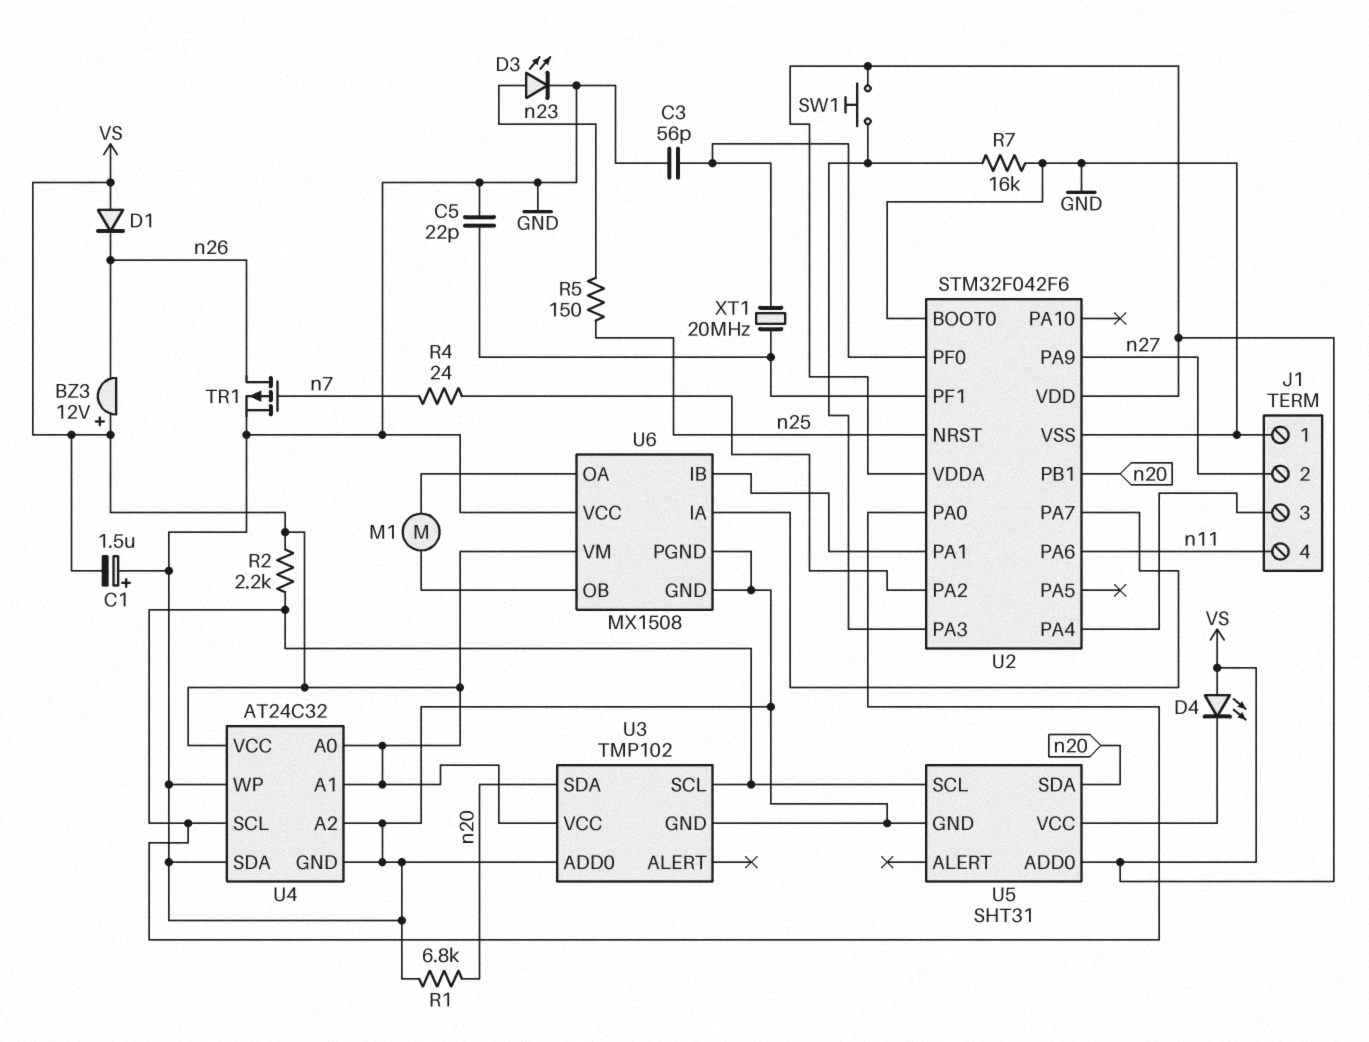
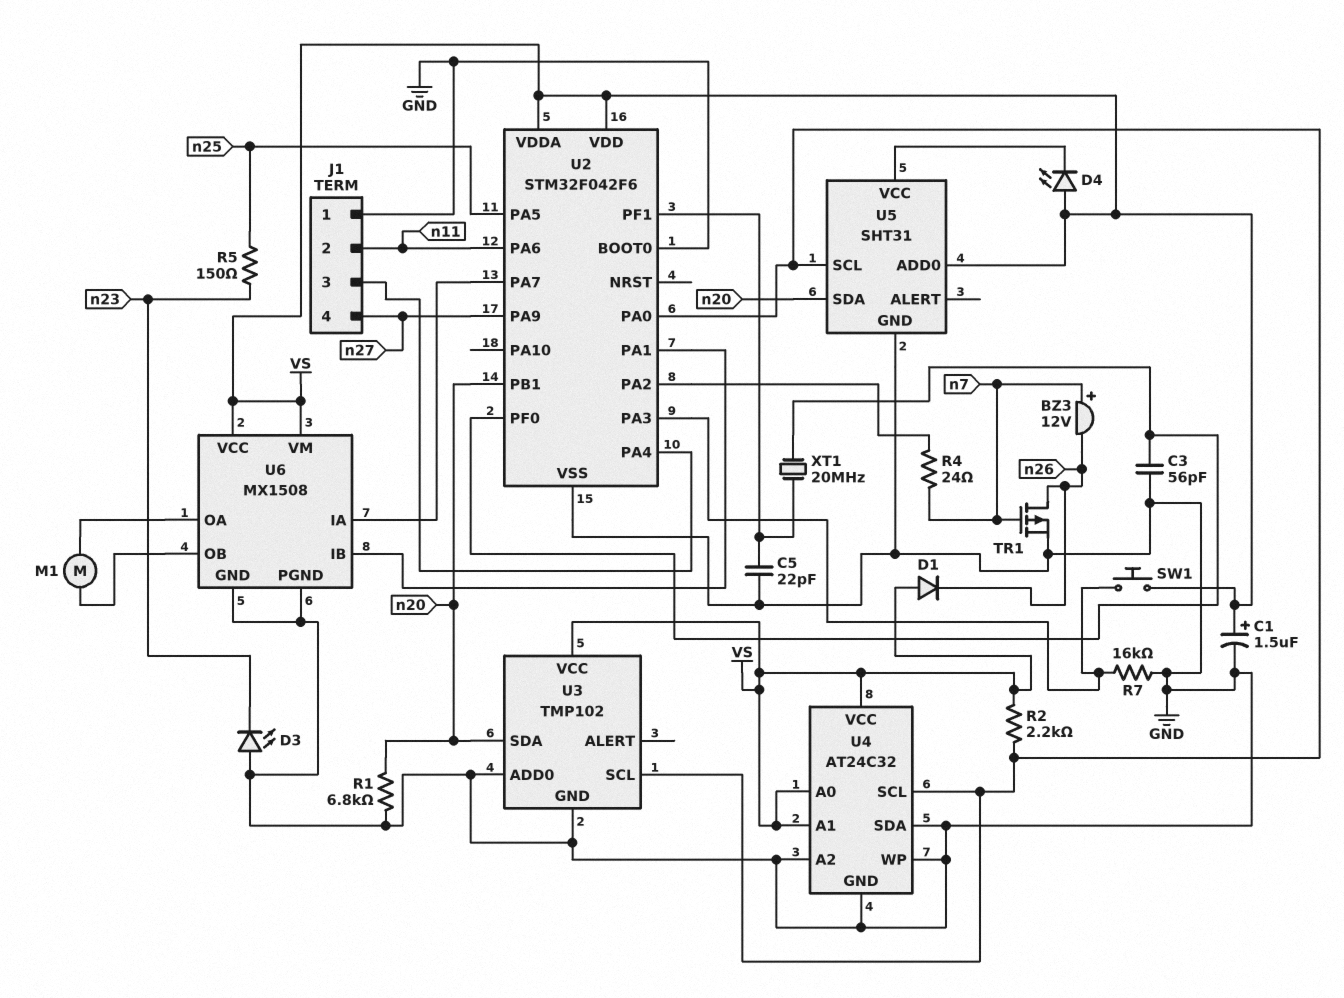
BZ3: buzzer 12V (plus VS, minus n26) -> buzzer 12V (plus n7, minus n26)
C1: 1.5uF (plus GND, minus VS) -> 1.5uF (plus VS, minus GND)
D3: LED (A n23, K GND) -> LED (A GND, K n23)
J1 pin 2: n27 -> n11
J1 pin 4: n11 -> n27
U2 pin NRST: n25 -> none
U2 pin PA5: none -> n25
U6 pin VCC: GND -> VS

